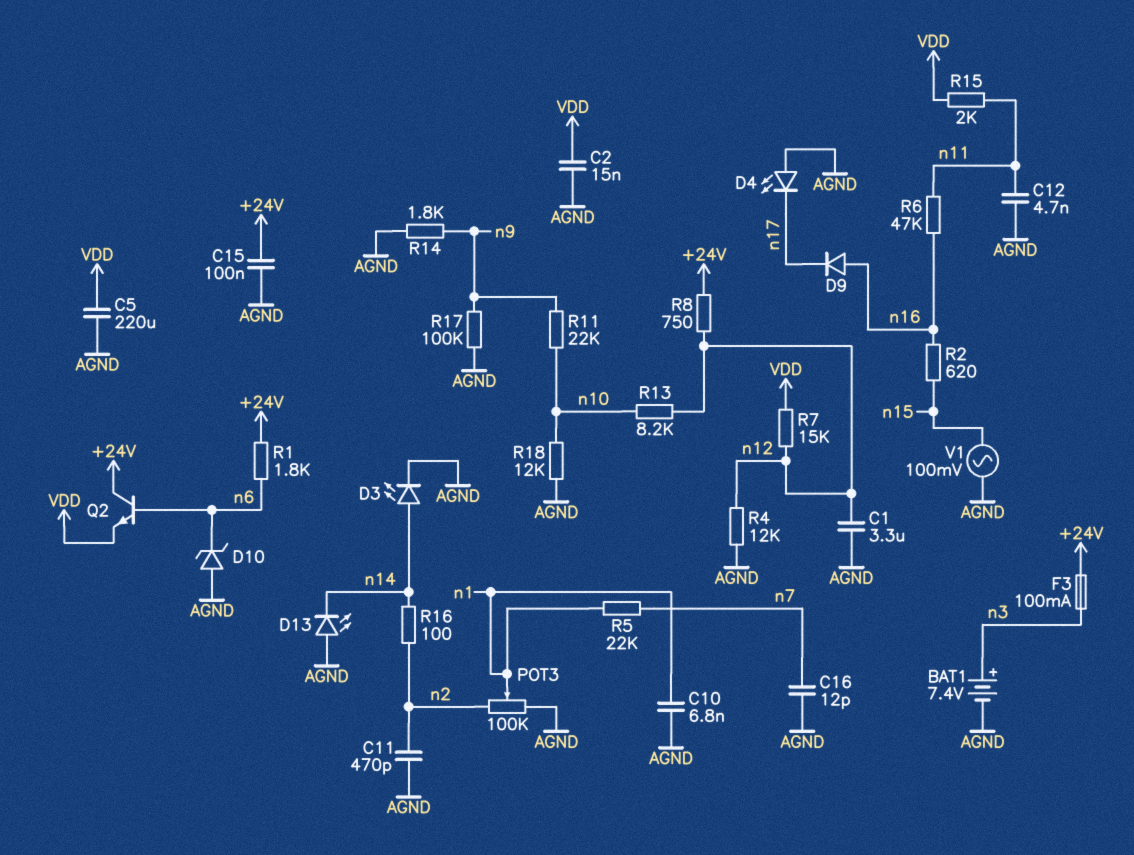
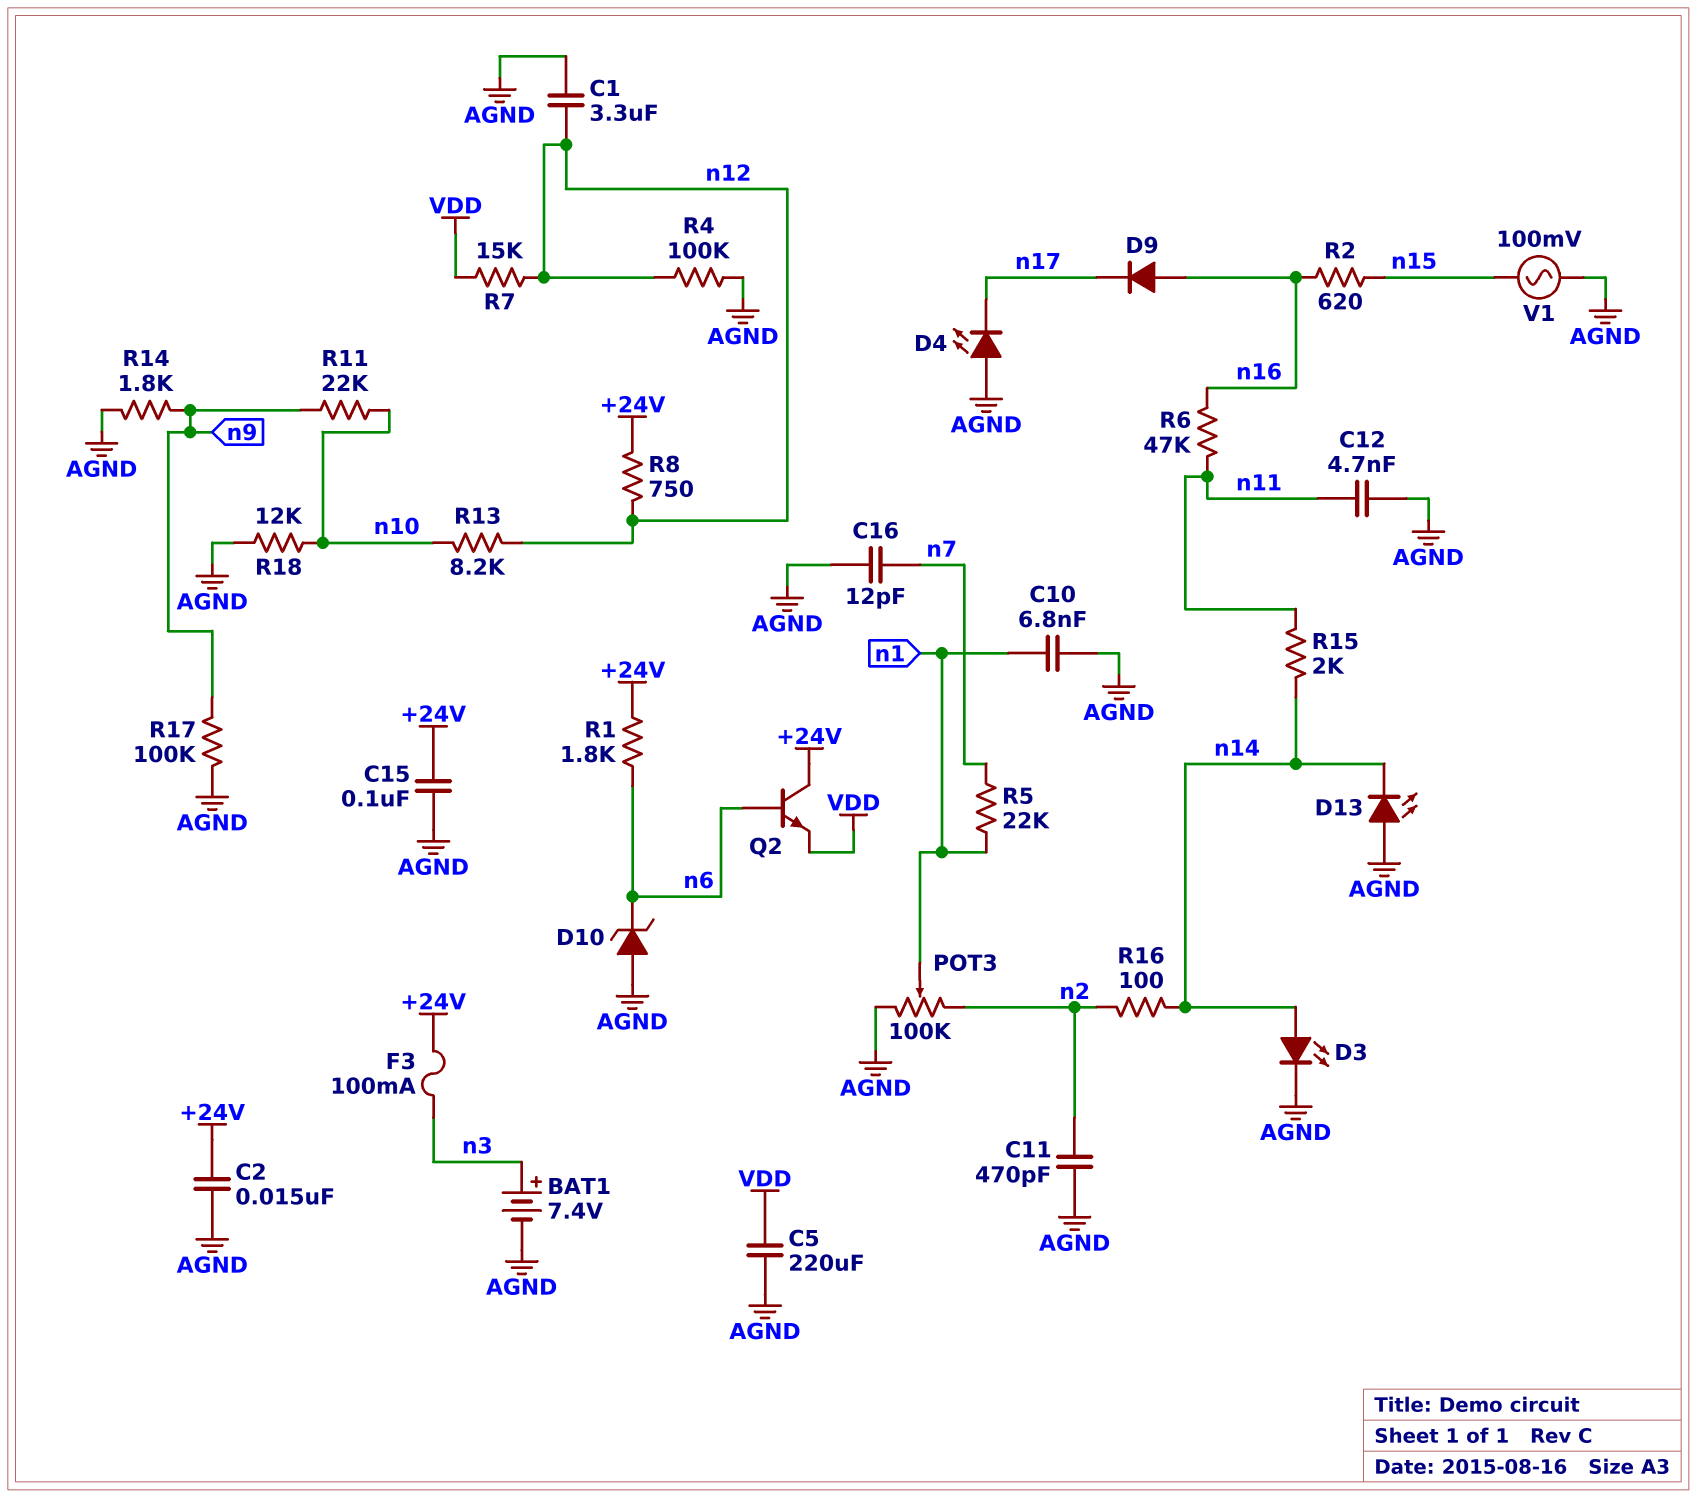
C2: 15nF (AGND, VDD) -> 15nF (+24V, AGND)
R4: 12k (AGND, n12) -> 100k (AGND, n12)
R15: 2k (VDD, n11) -> 2k (n11, n14)

